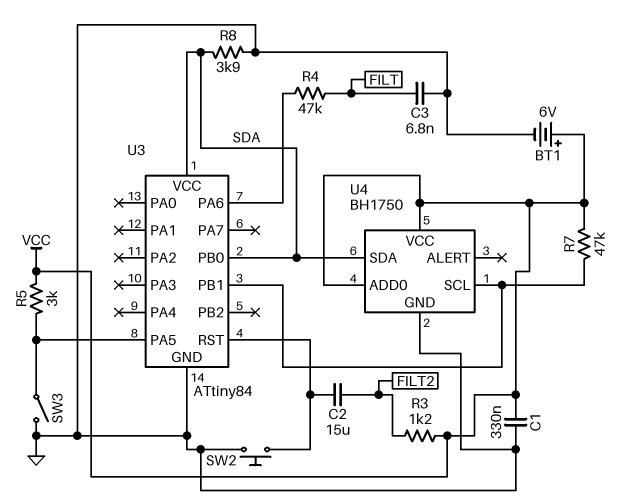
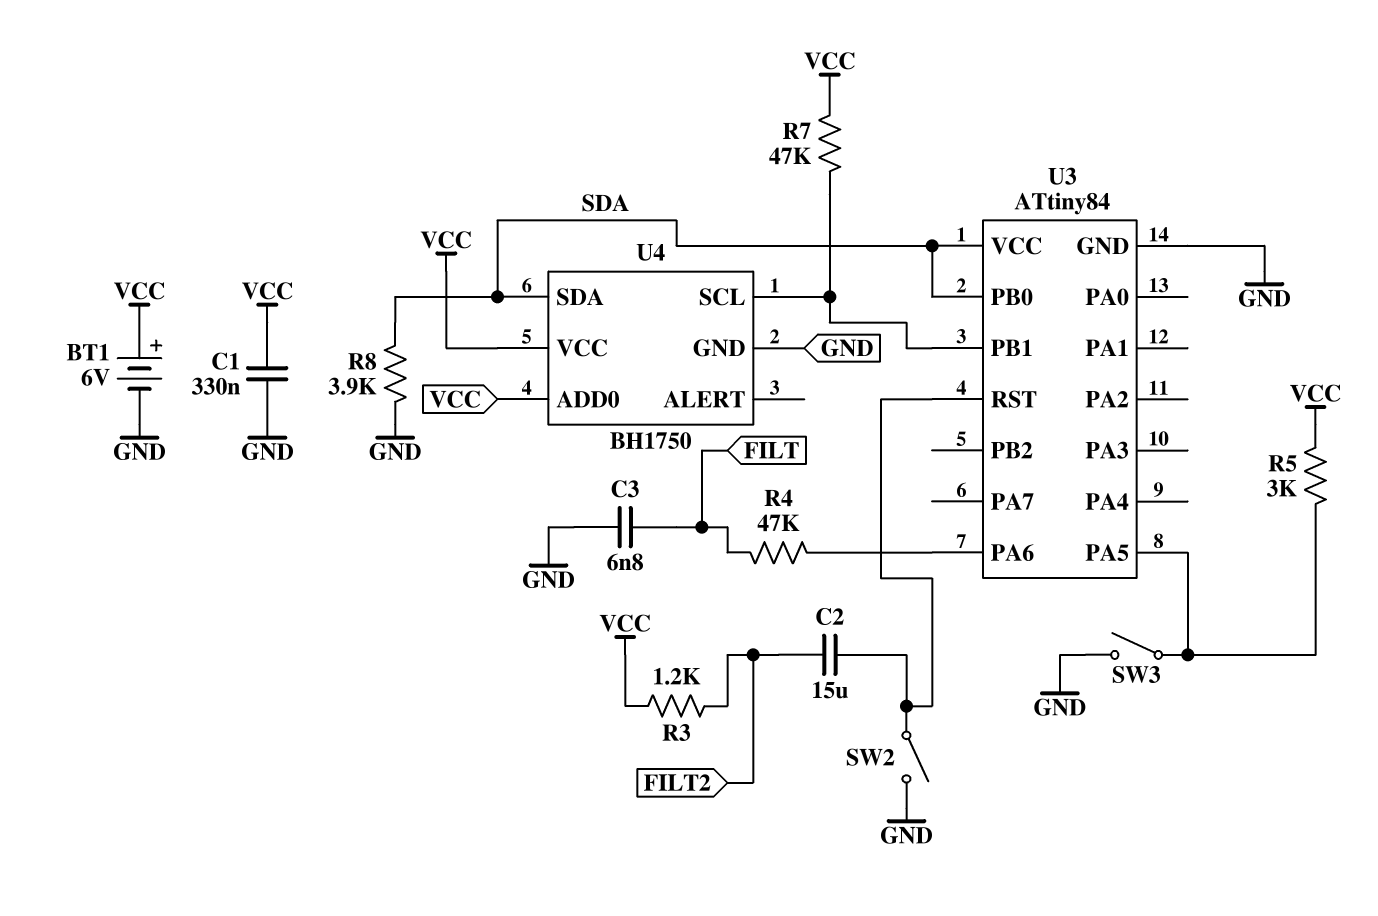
SW2: button (GND, U3/RST) -> switch (GND, U3/RST)

